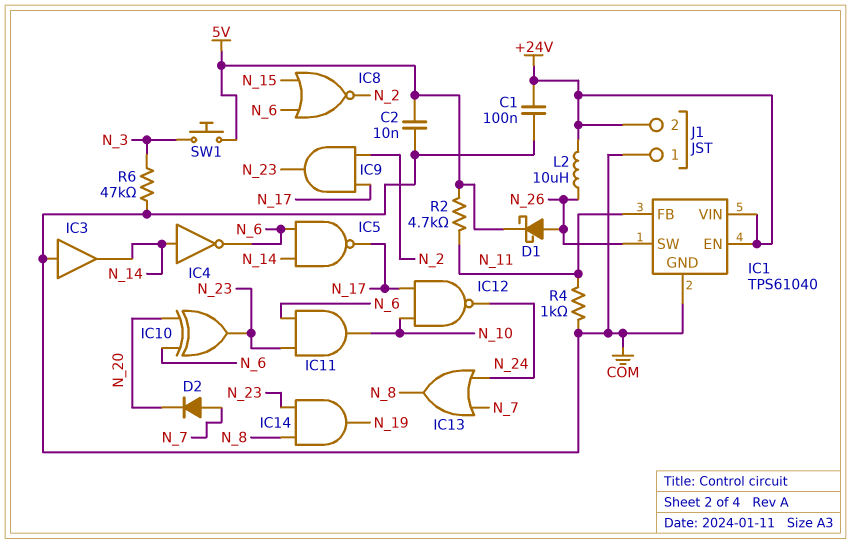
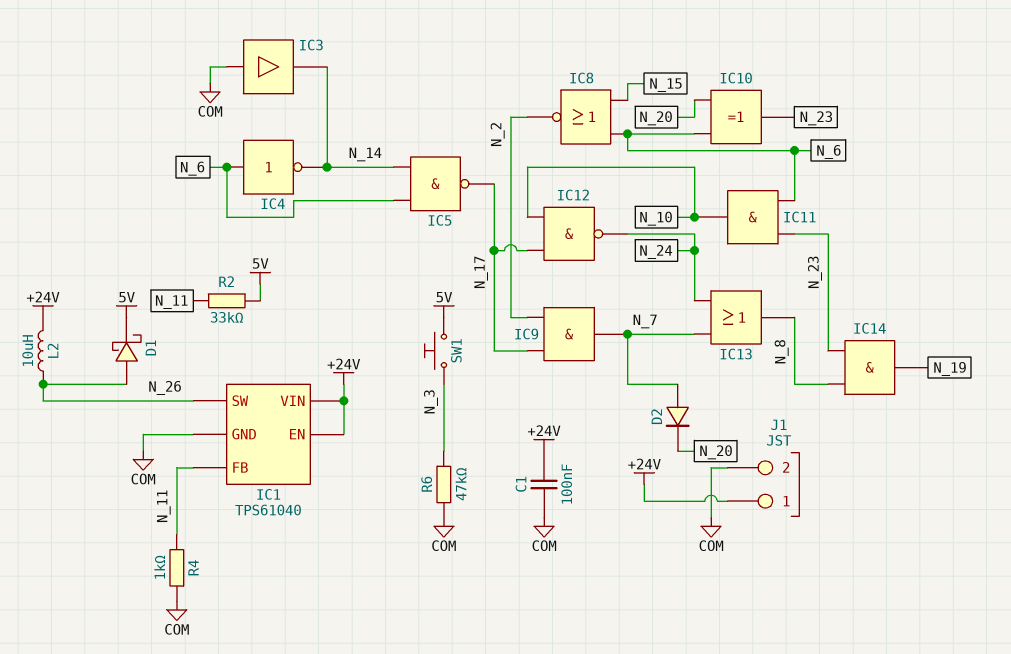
C2: 10nF (5V, COM) -> none
IC4: NOT (in N_14, out N_6) -> NOT (in N_6, out N_14)
IC9: AND (in N_2, in N_17, out N_23) -> AND (in N_2, in N_17, out N_7)
J1 pin 1: COM -> +24V
J1 pin 2: +24V -> COM
R2: 4.7k (5V, N_11) -> 33k (5V, N_11)

